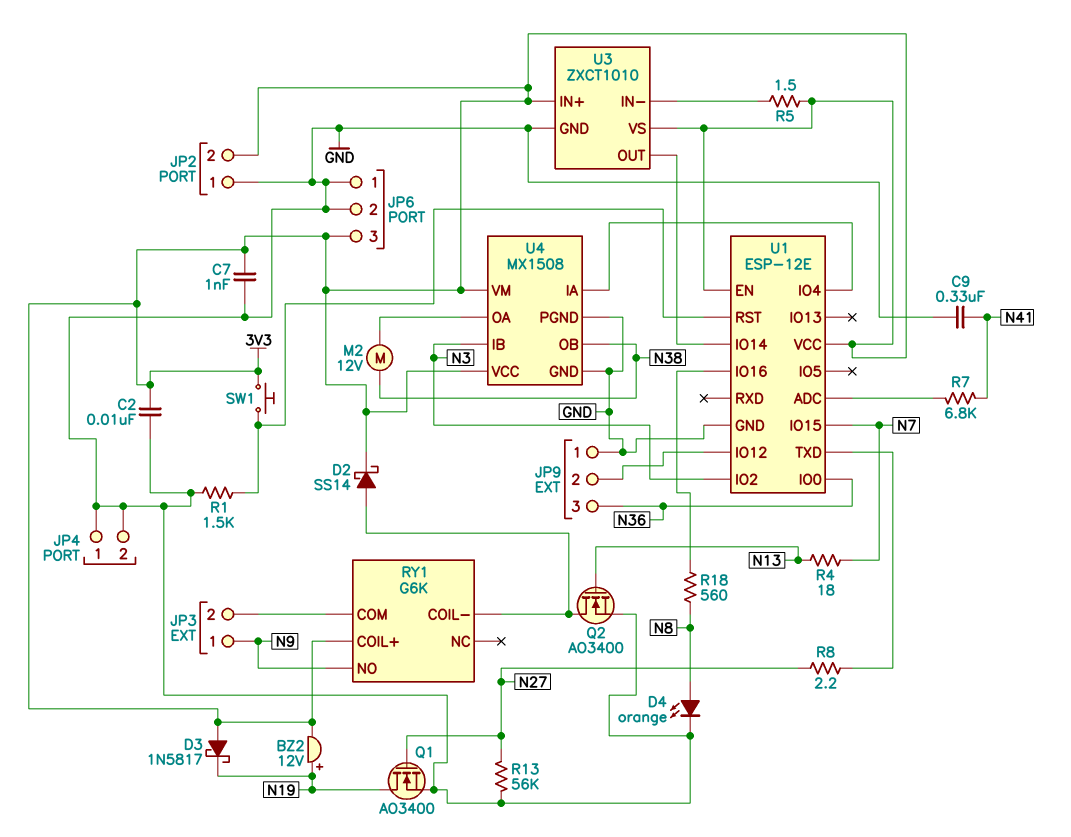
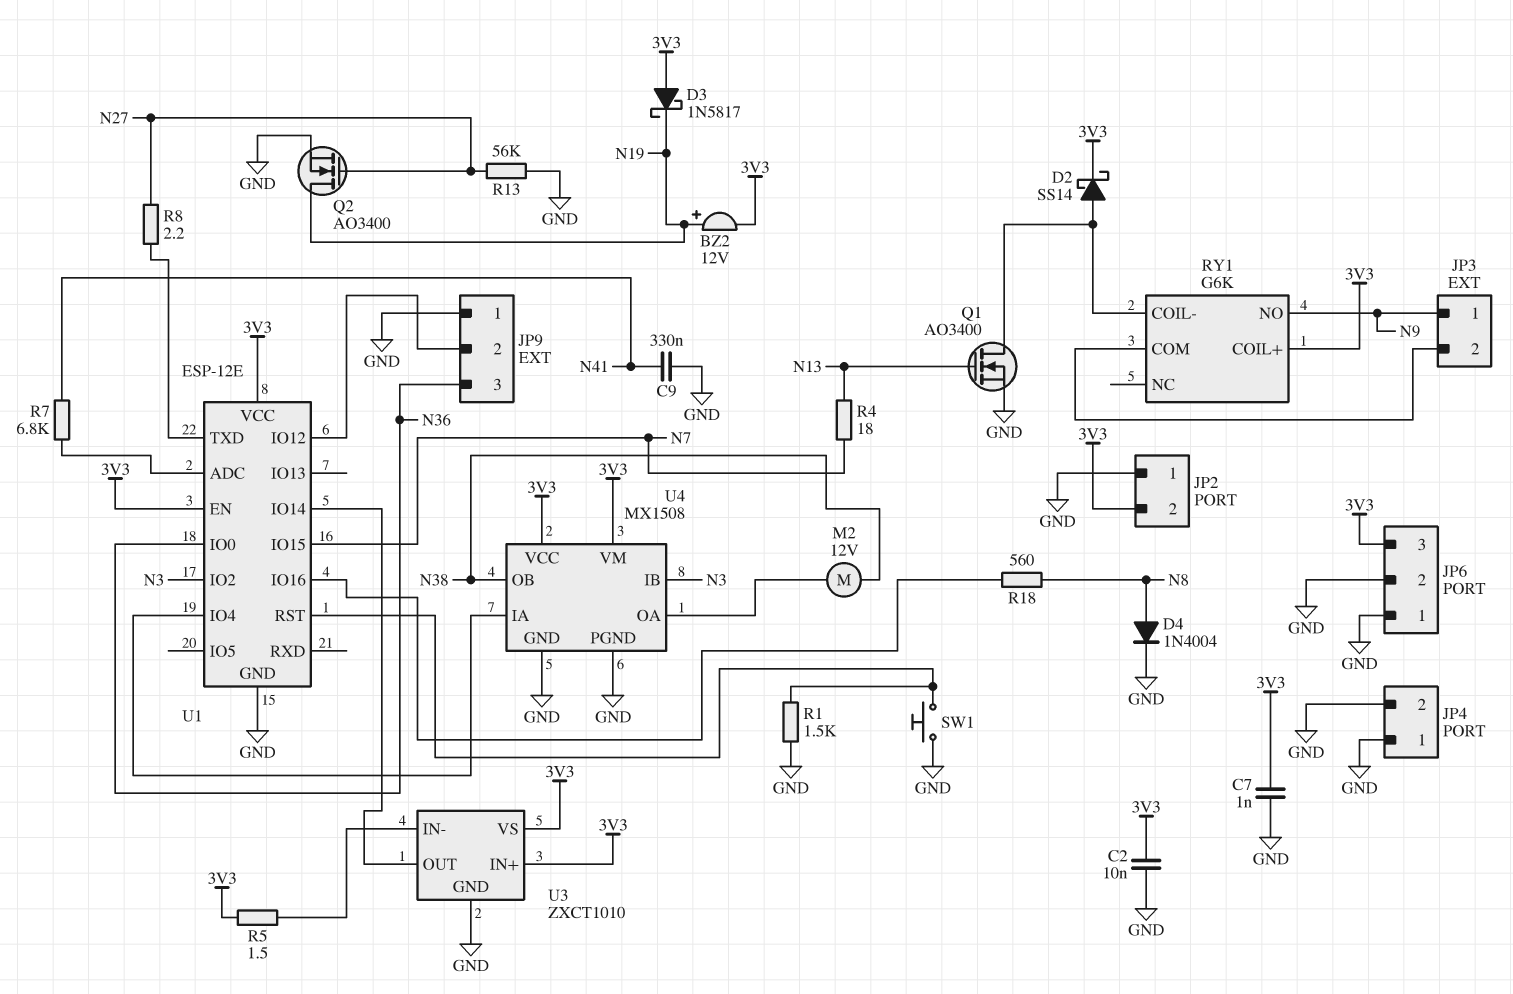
D4: LED orange (A N8, K GND) -> diode 1N4004 (A N8, K GND)
Q1: NMOS AO3400 (G N27, D N19, S GND) -> NMOS AO3400 (G N13, D RY1/COIL-, S GND)
Q2: NMOS AO3400 (G N13, D RY1/COIL-, S GND) -> NMOS AO3400 (G N27, D N19, S GND)
SW1: button (3V3, U1/RST) -> button (GND, U1/RST)

